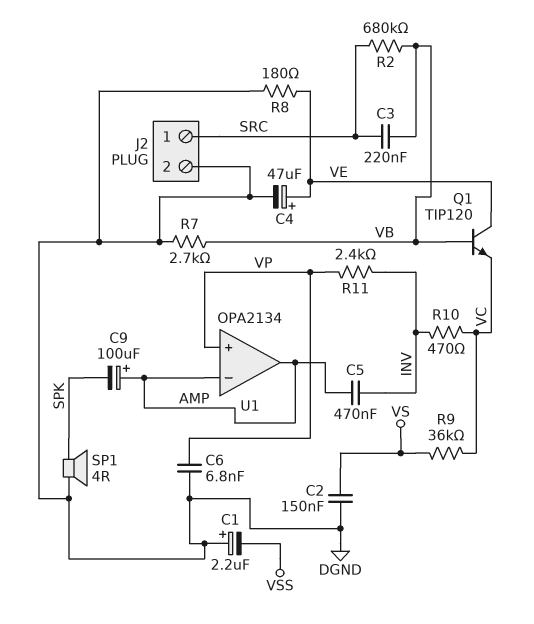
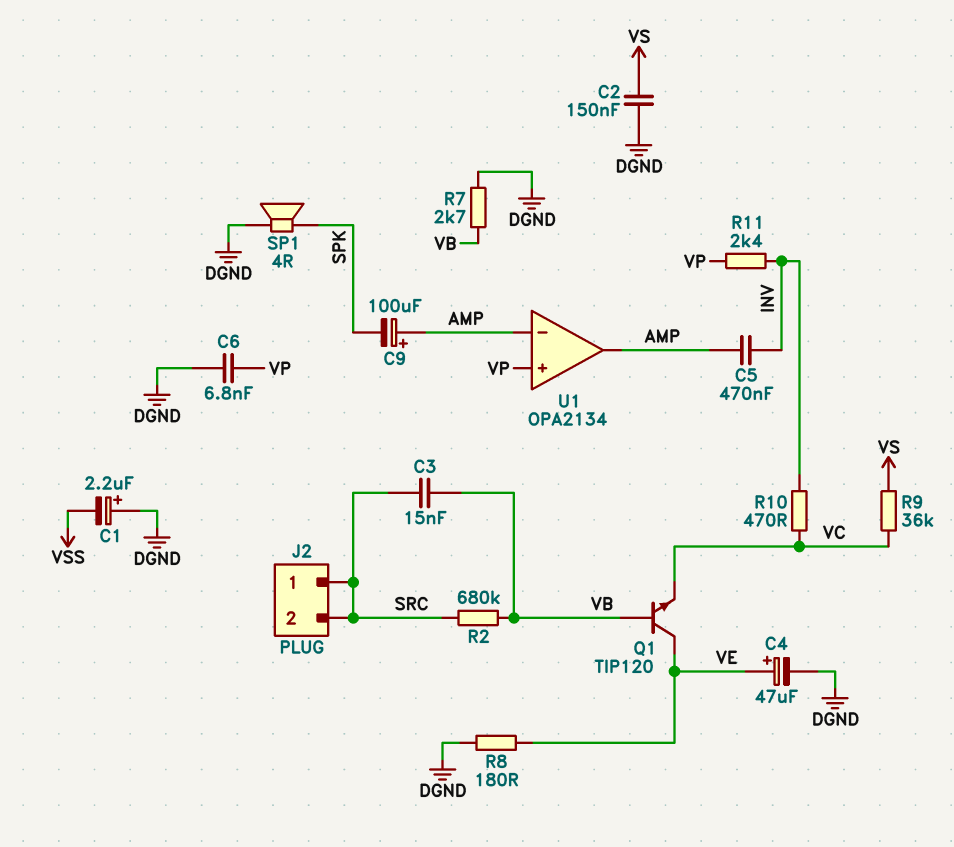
C3: 220nF (SRC, VB) -> 15nF (SRC, VB)
J2 pin 2: DGND -> SRC

